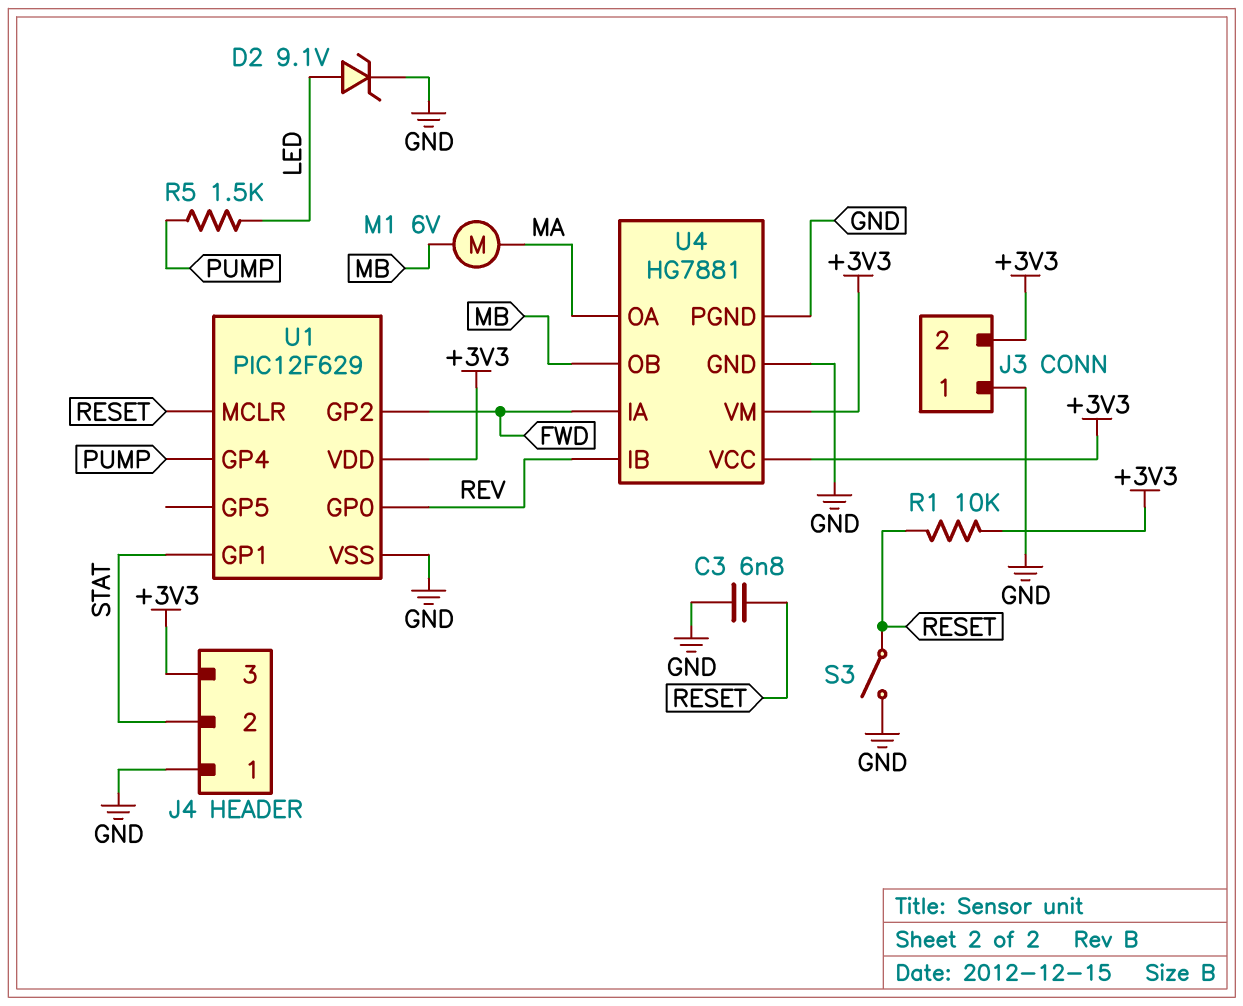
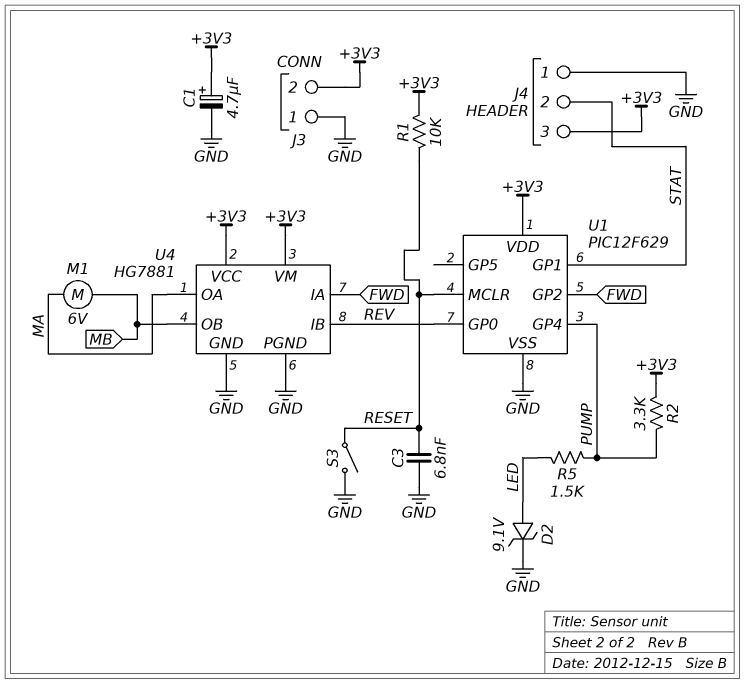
C1: none -> 4.7uF (plus +3V3, minus GND)
R2: none -> 3.3k (+3V3, PUMP)

